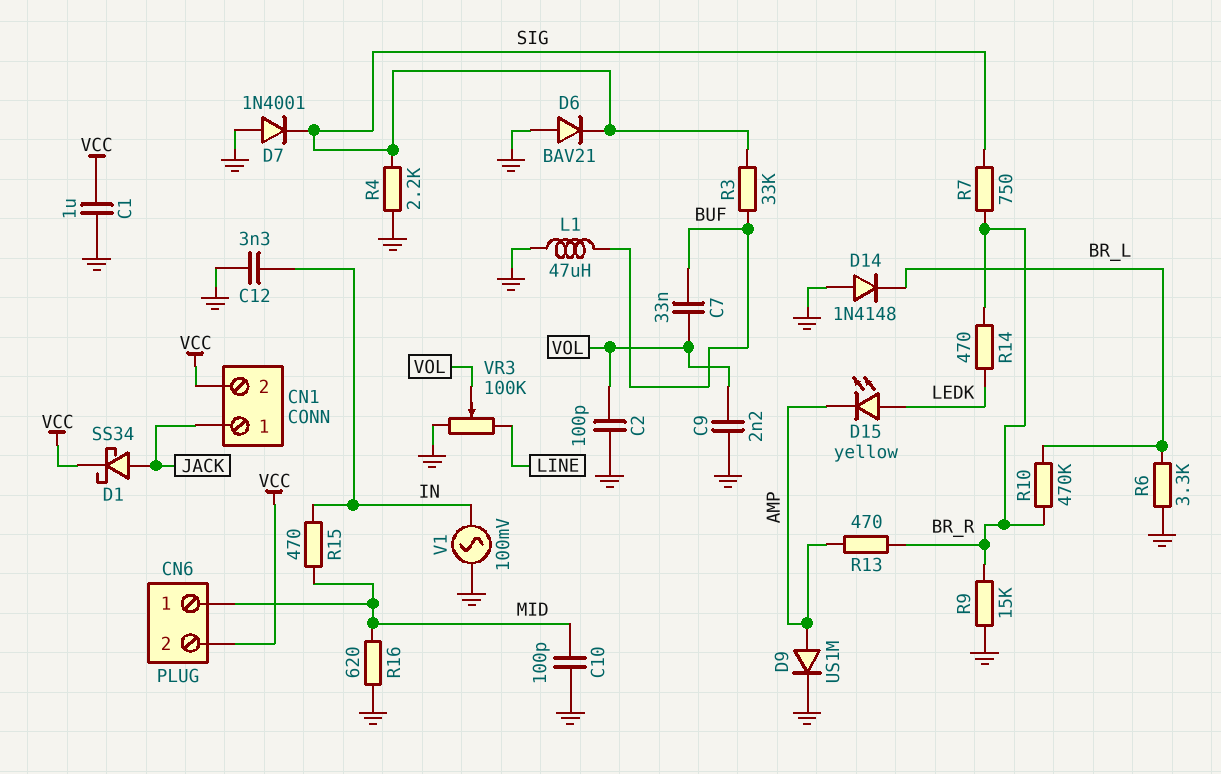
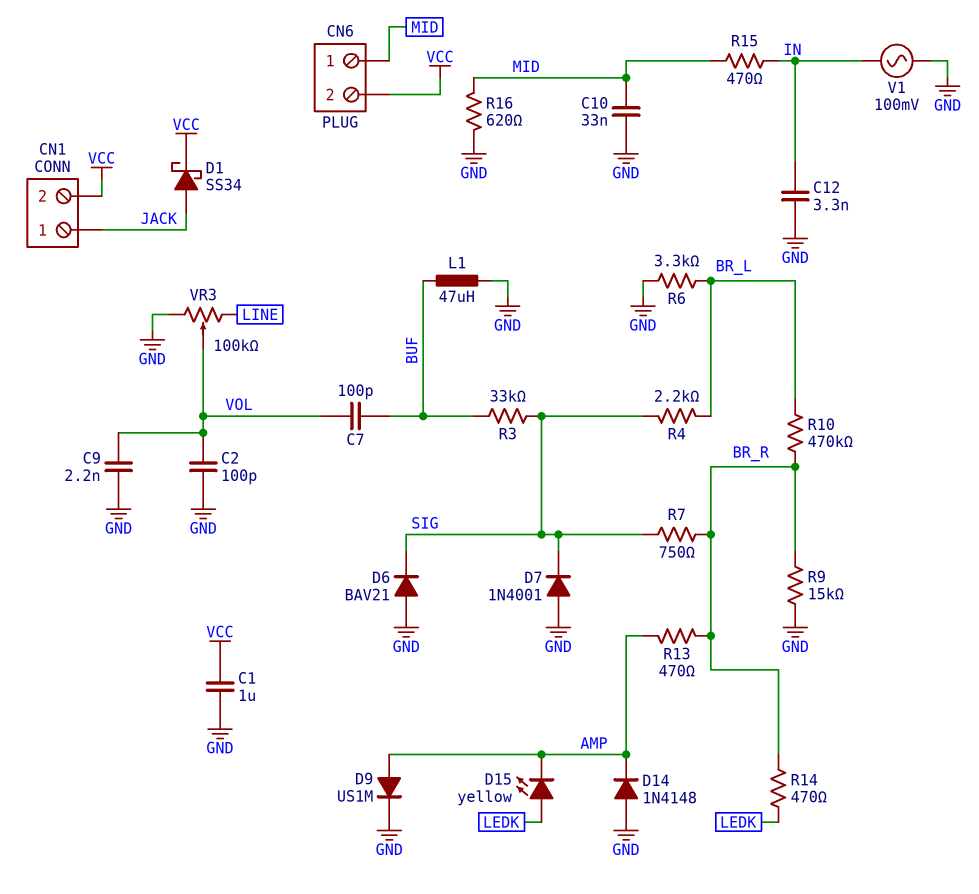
C7: 33nF (BUF, VOL) -> 100pF (BUF, VOL)
C10: 100pF (GND, MID) -> 33nF (GND, MID)
D14: diode 1N4148 (A GND, K BR_L) -> diode 1N4148 (A GND, K AMP)
R4: 2.2k (GND, SIG) -> 2.2k (BR_L, SIG)

